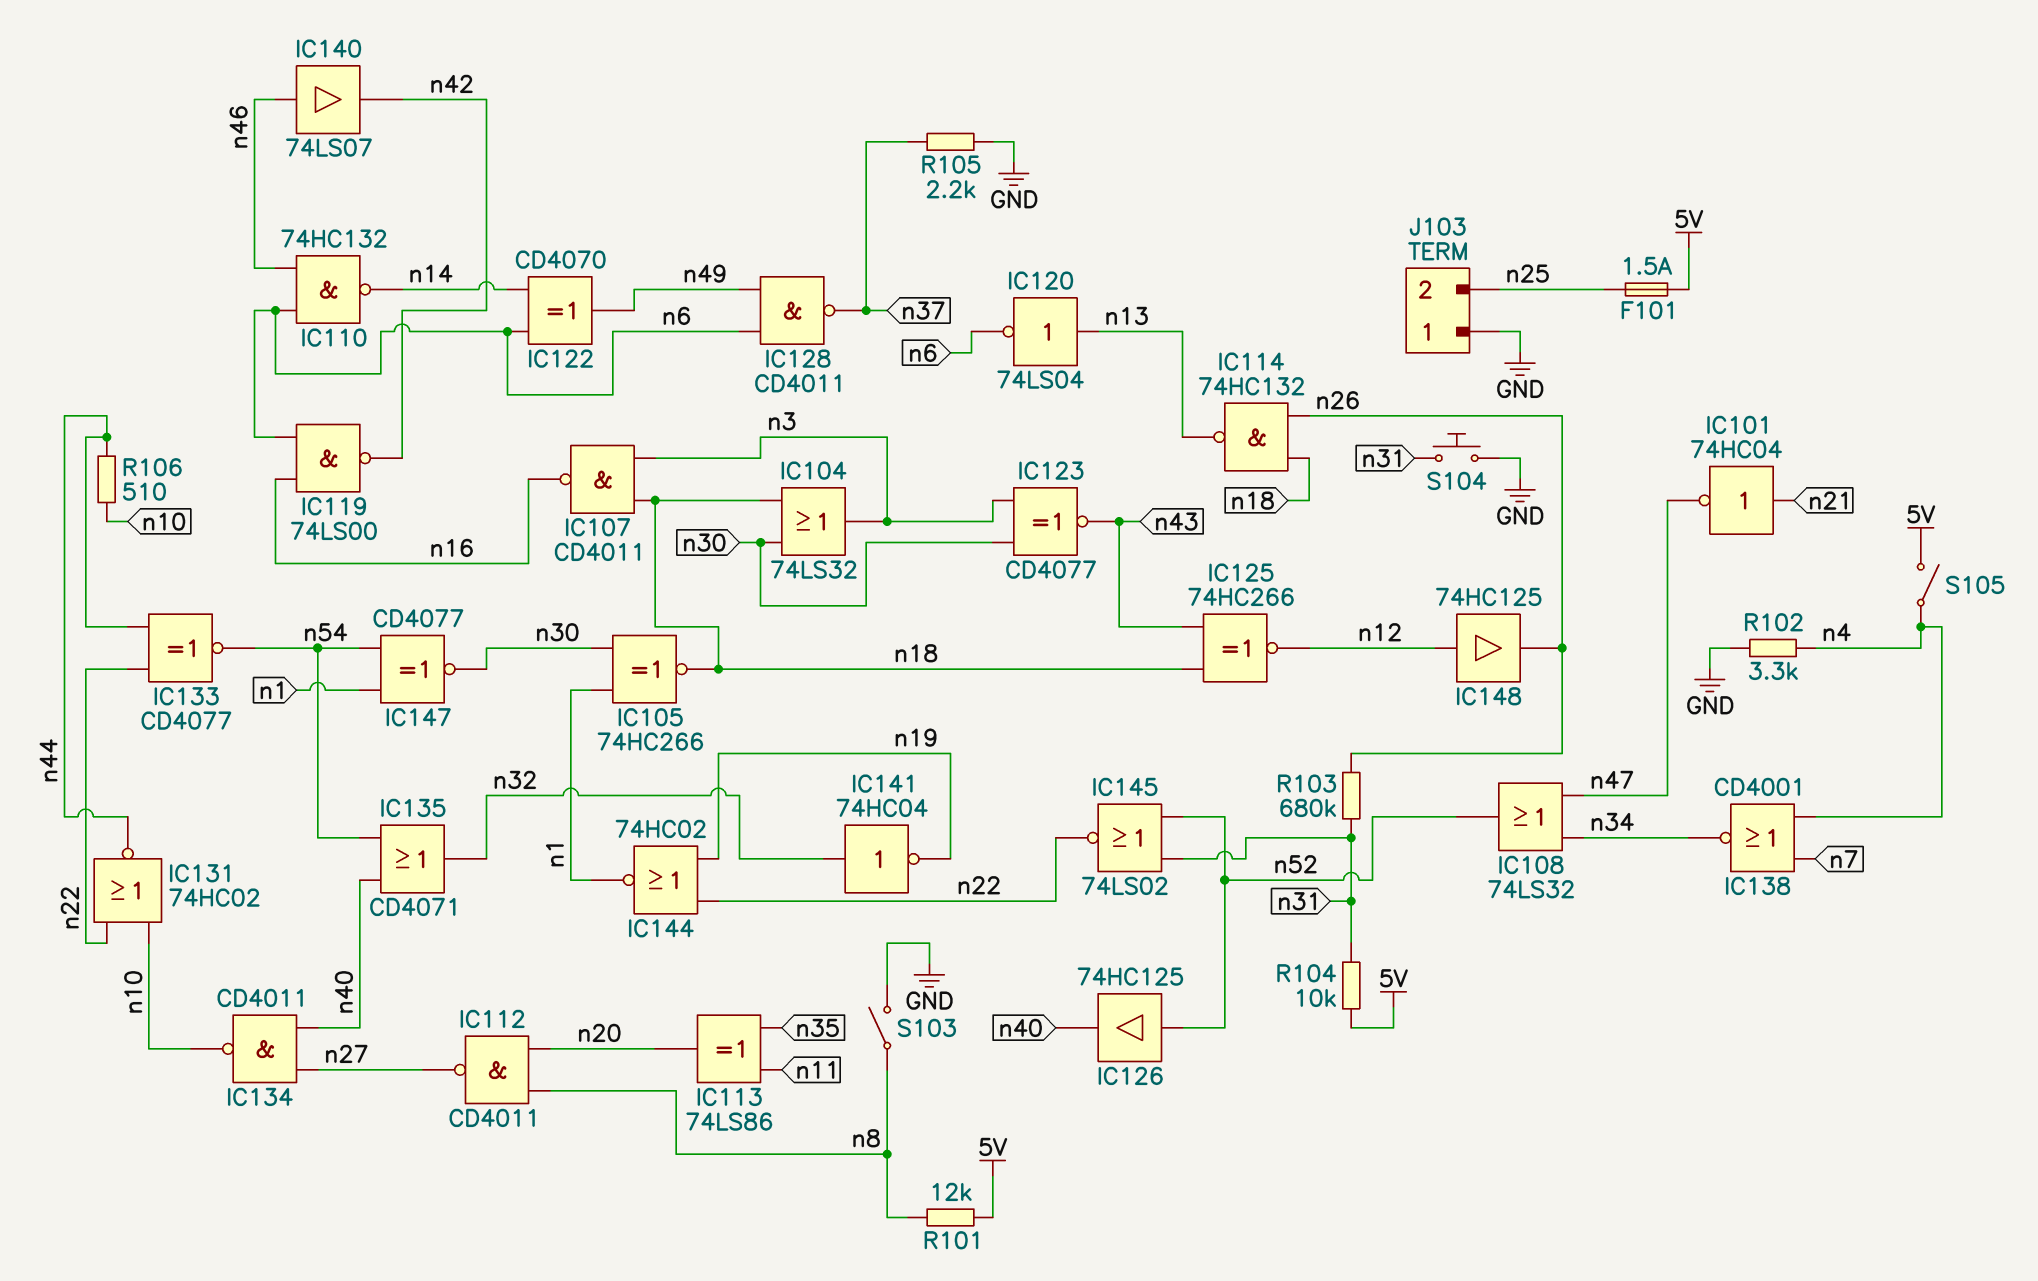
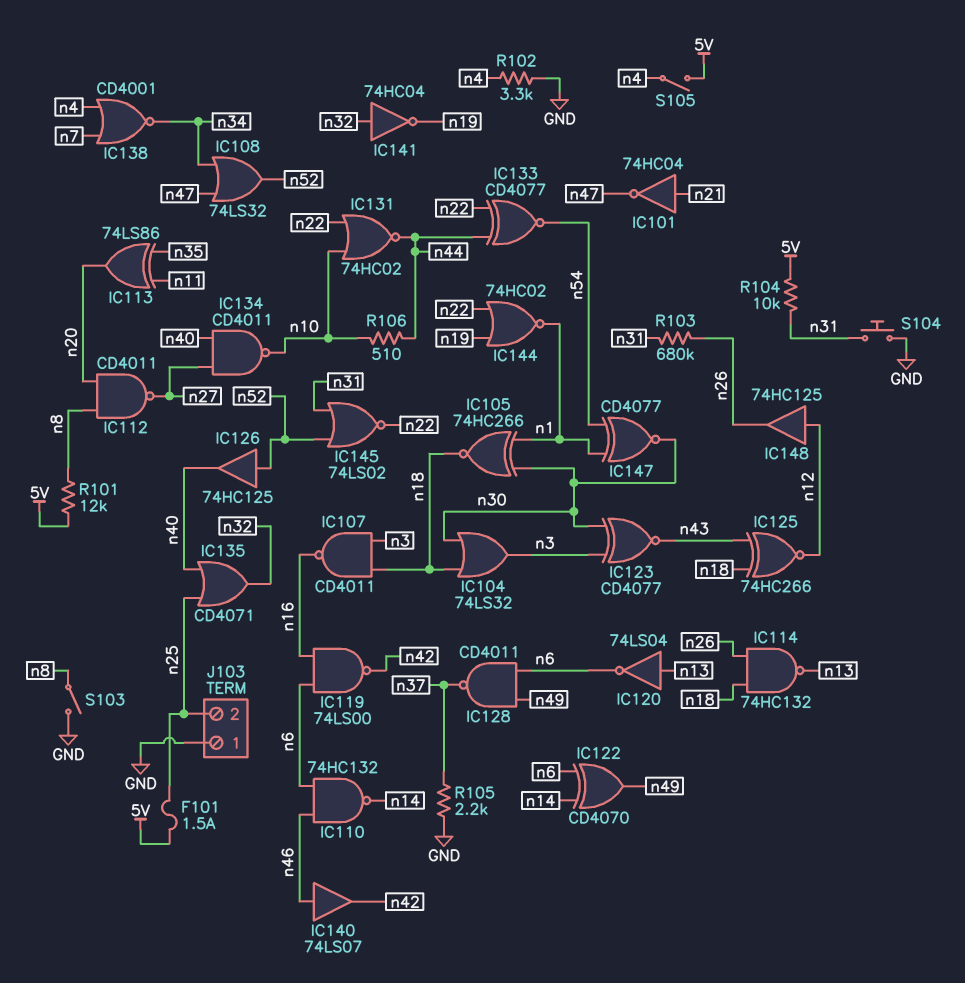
IC135: OR CD4071 (in n40, in n54, out n32) -> OR CD4071 (in n25, in n40, out n32)

